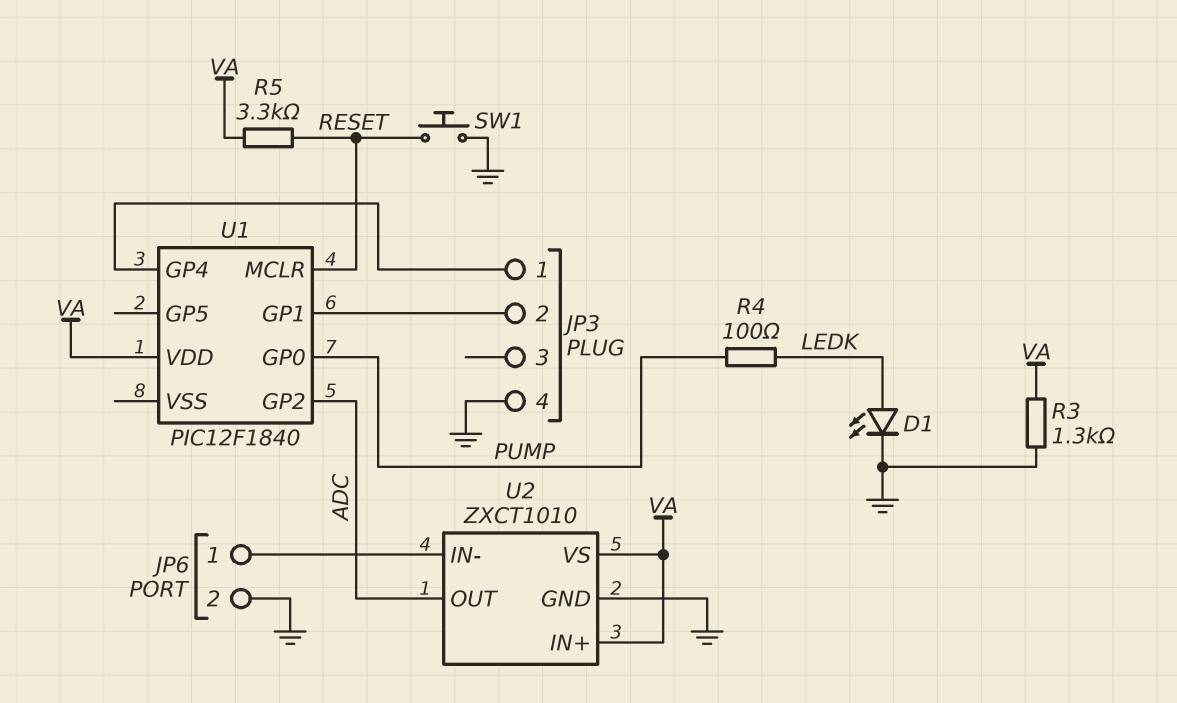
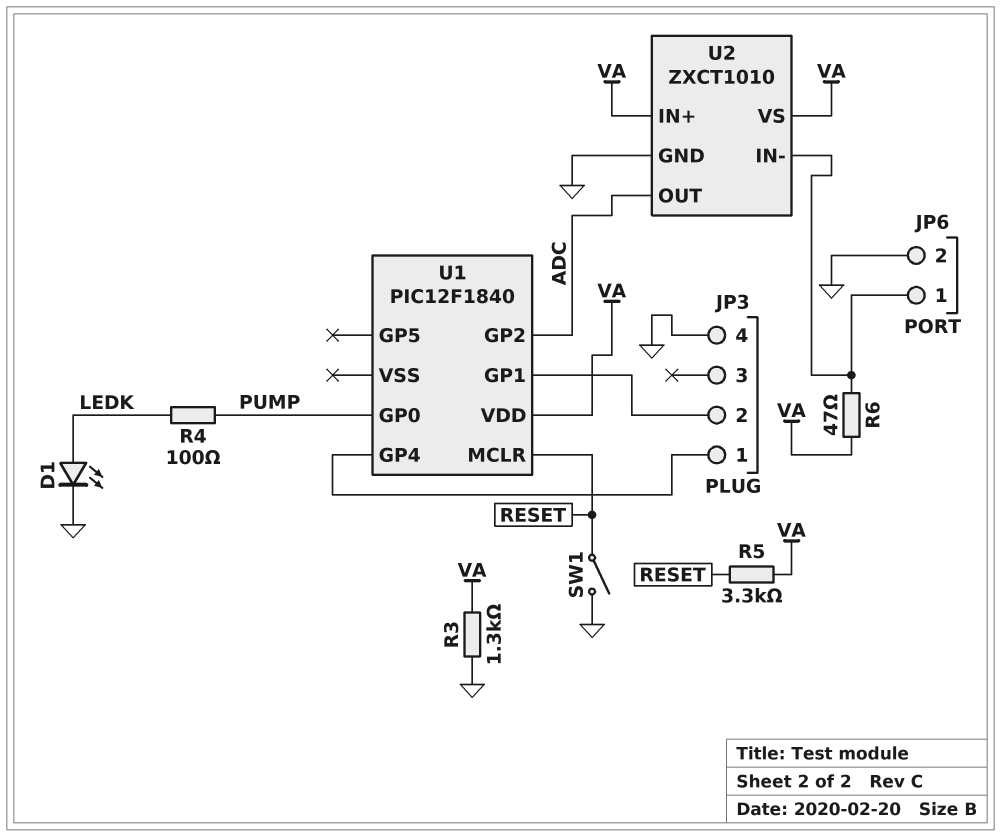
R6: none -> 47 (JP6/1, VA)
SW1: button (GND, RESET) -> switch (GND, RESET)

